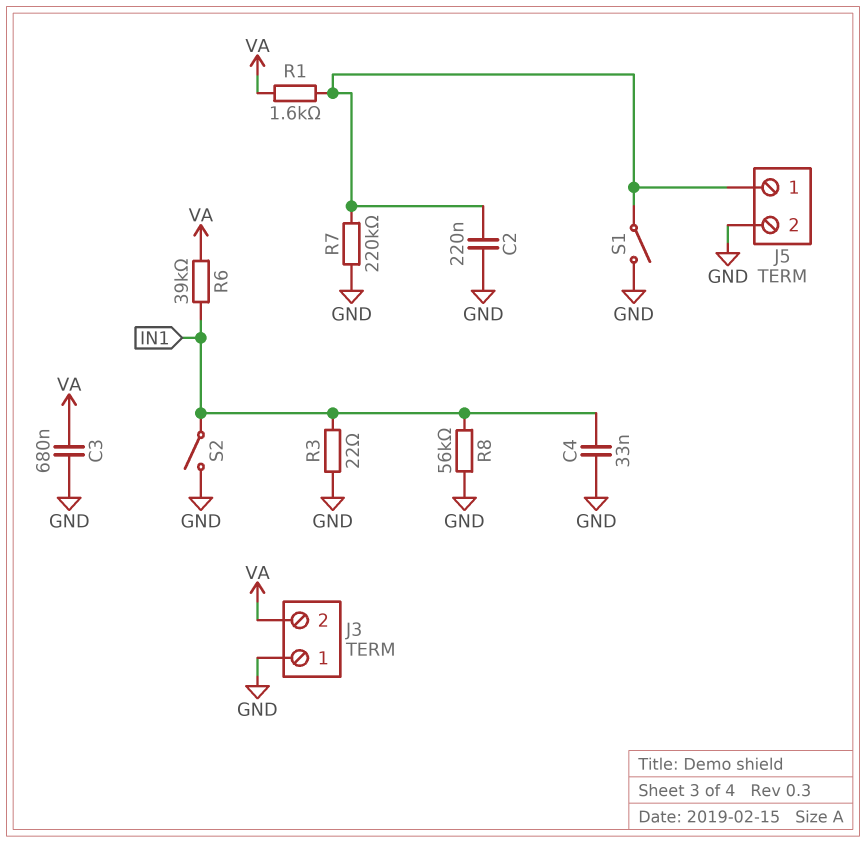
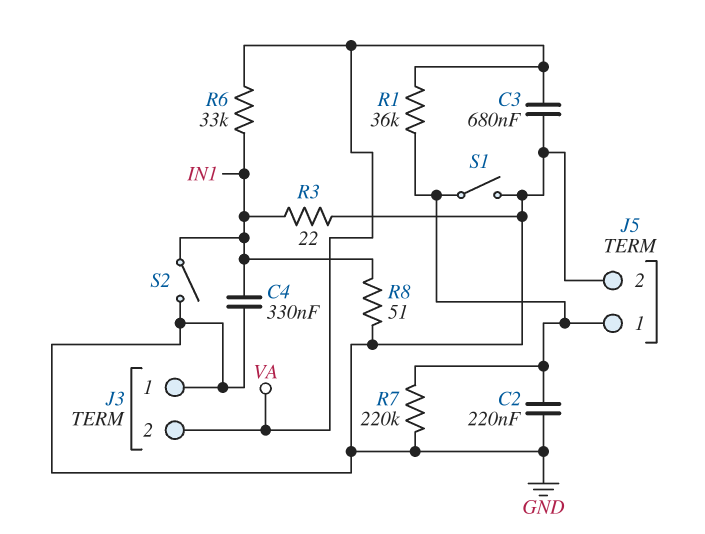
C4: 33nF (GND, IN1) -> 330nF (GND, IN1)
R1: 1.6k (J5/1, VA) -> 36k (J5/1, VA)
R6: 39k (IN1, VA) -> 33k (IN1, VA)
R8: 56k (GND, IN1) -> 51 (GND, IN1)

